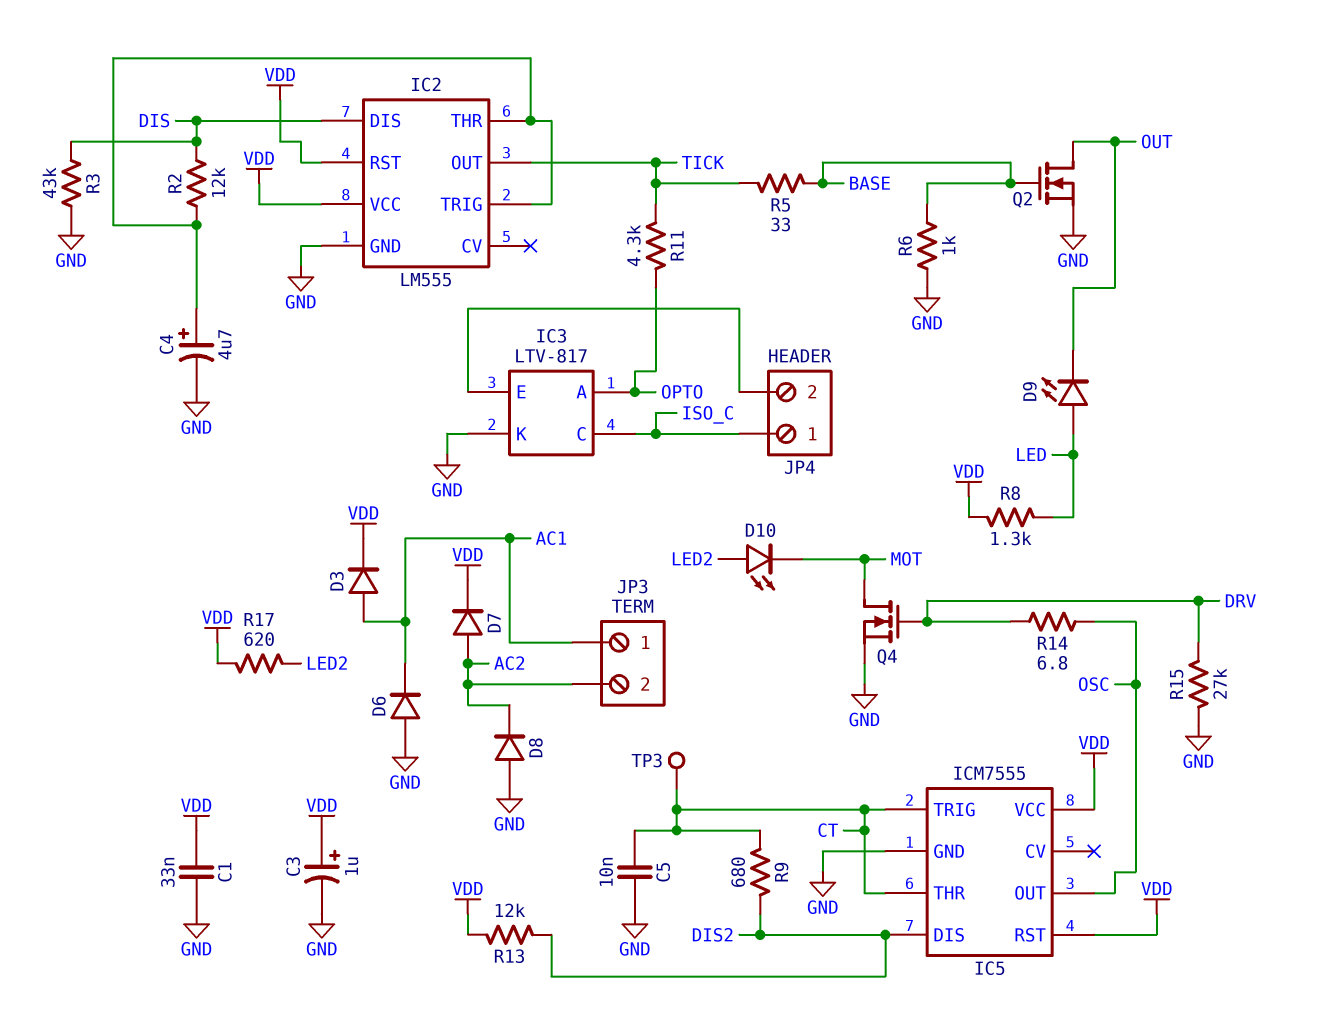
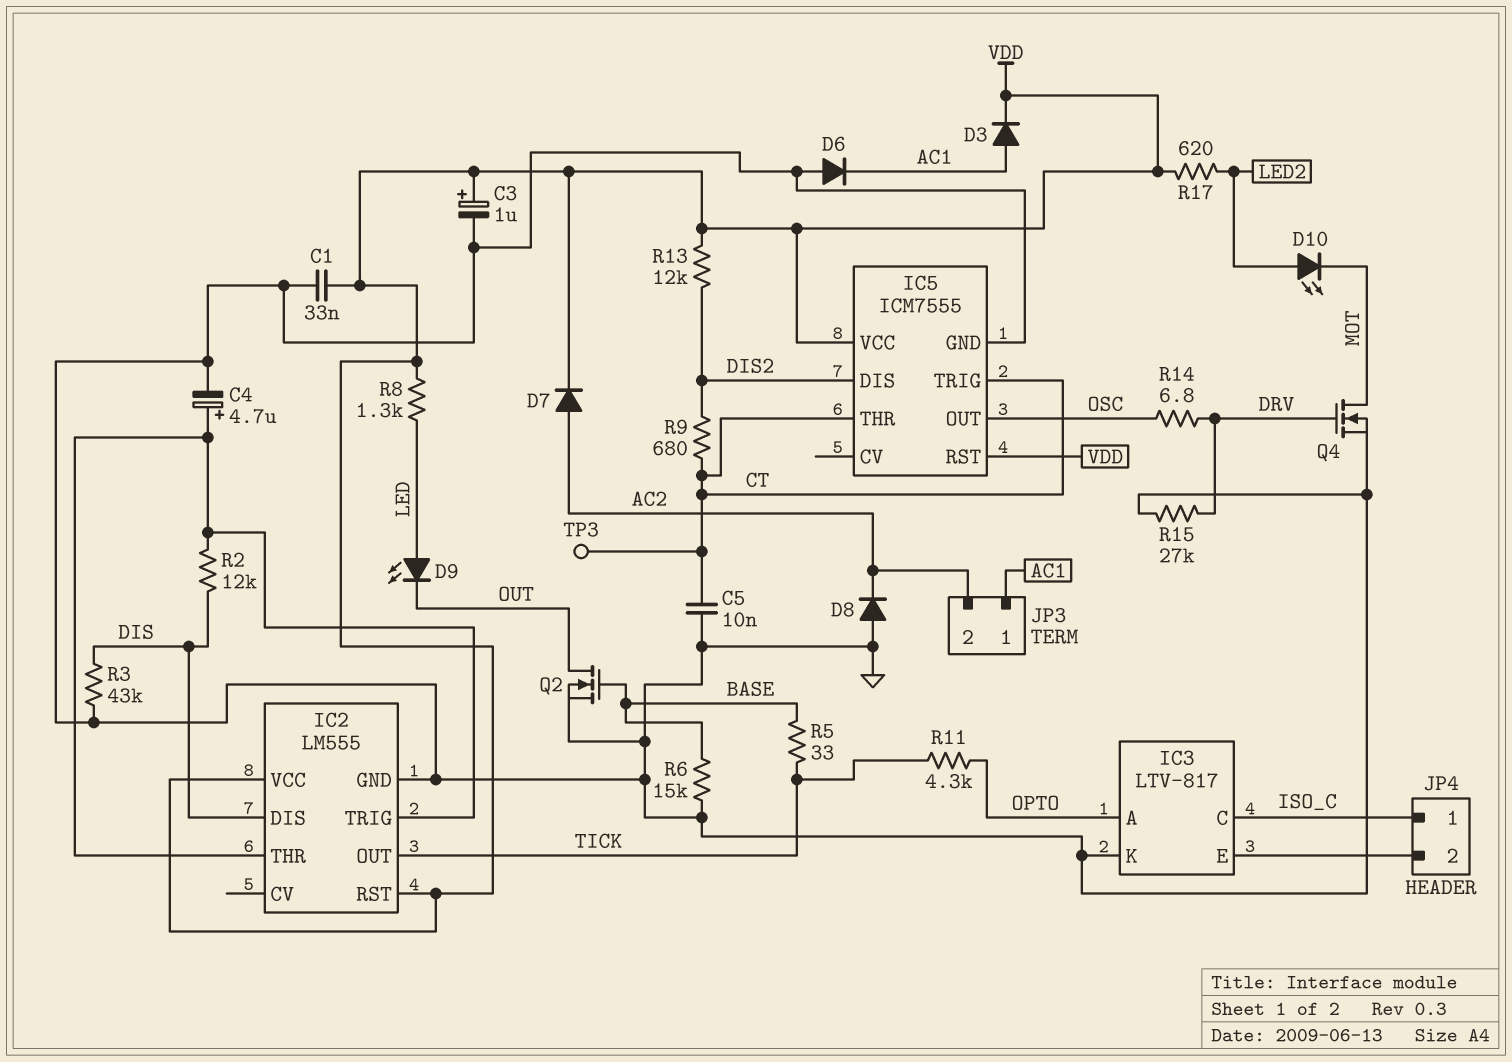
R6: 1k (BASE, GND) -> 15k (BASE, GND)

